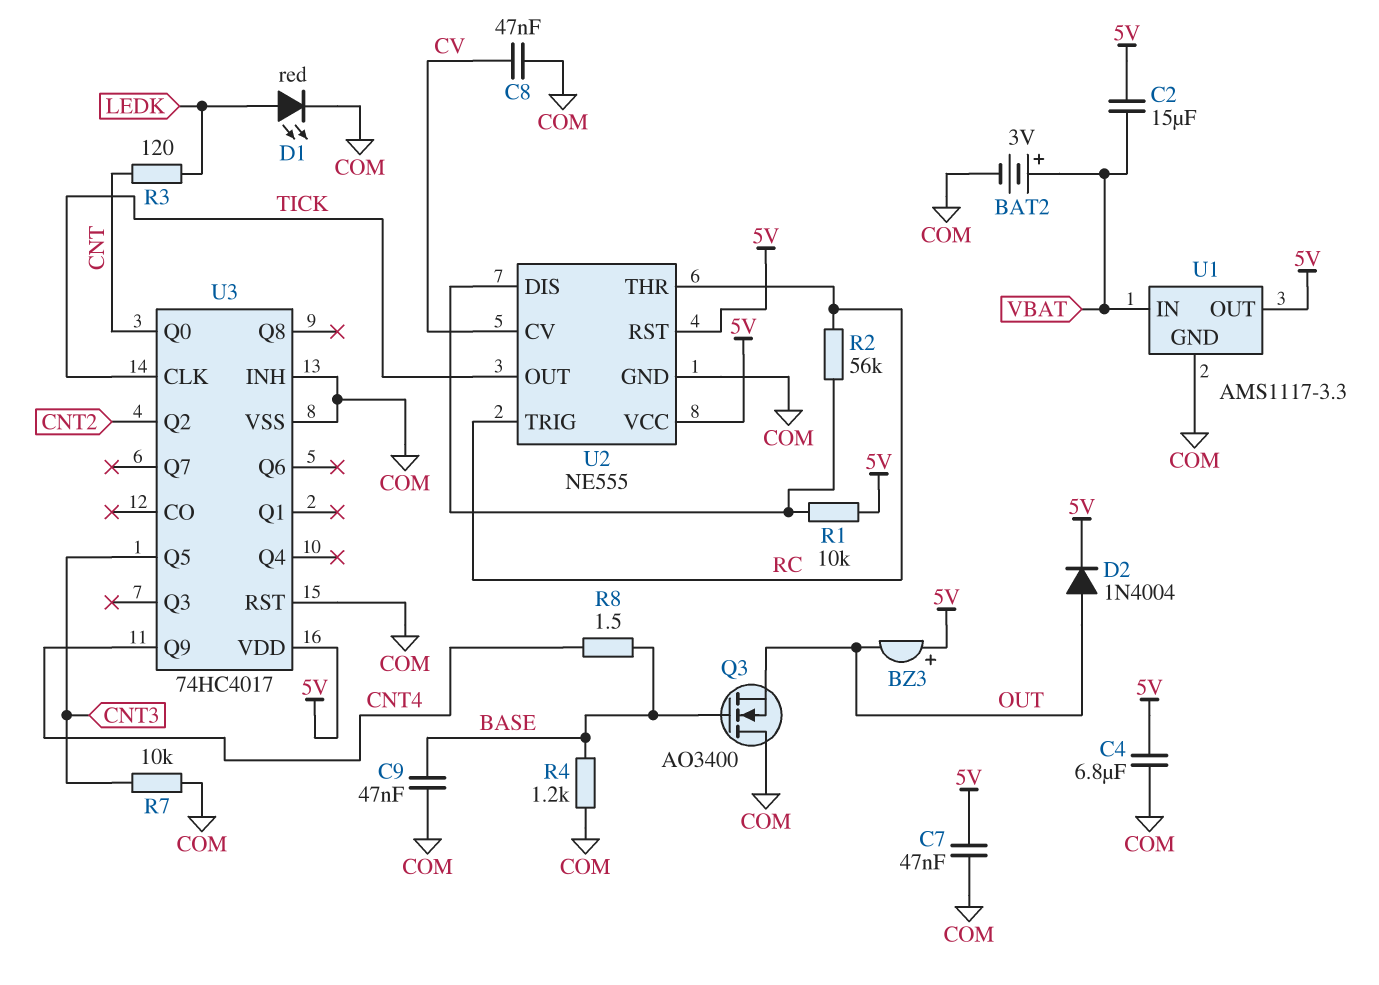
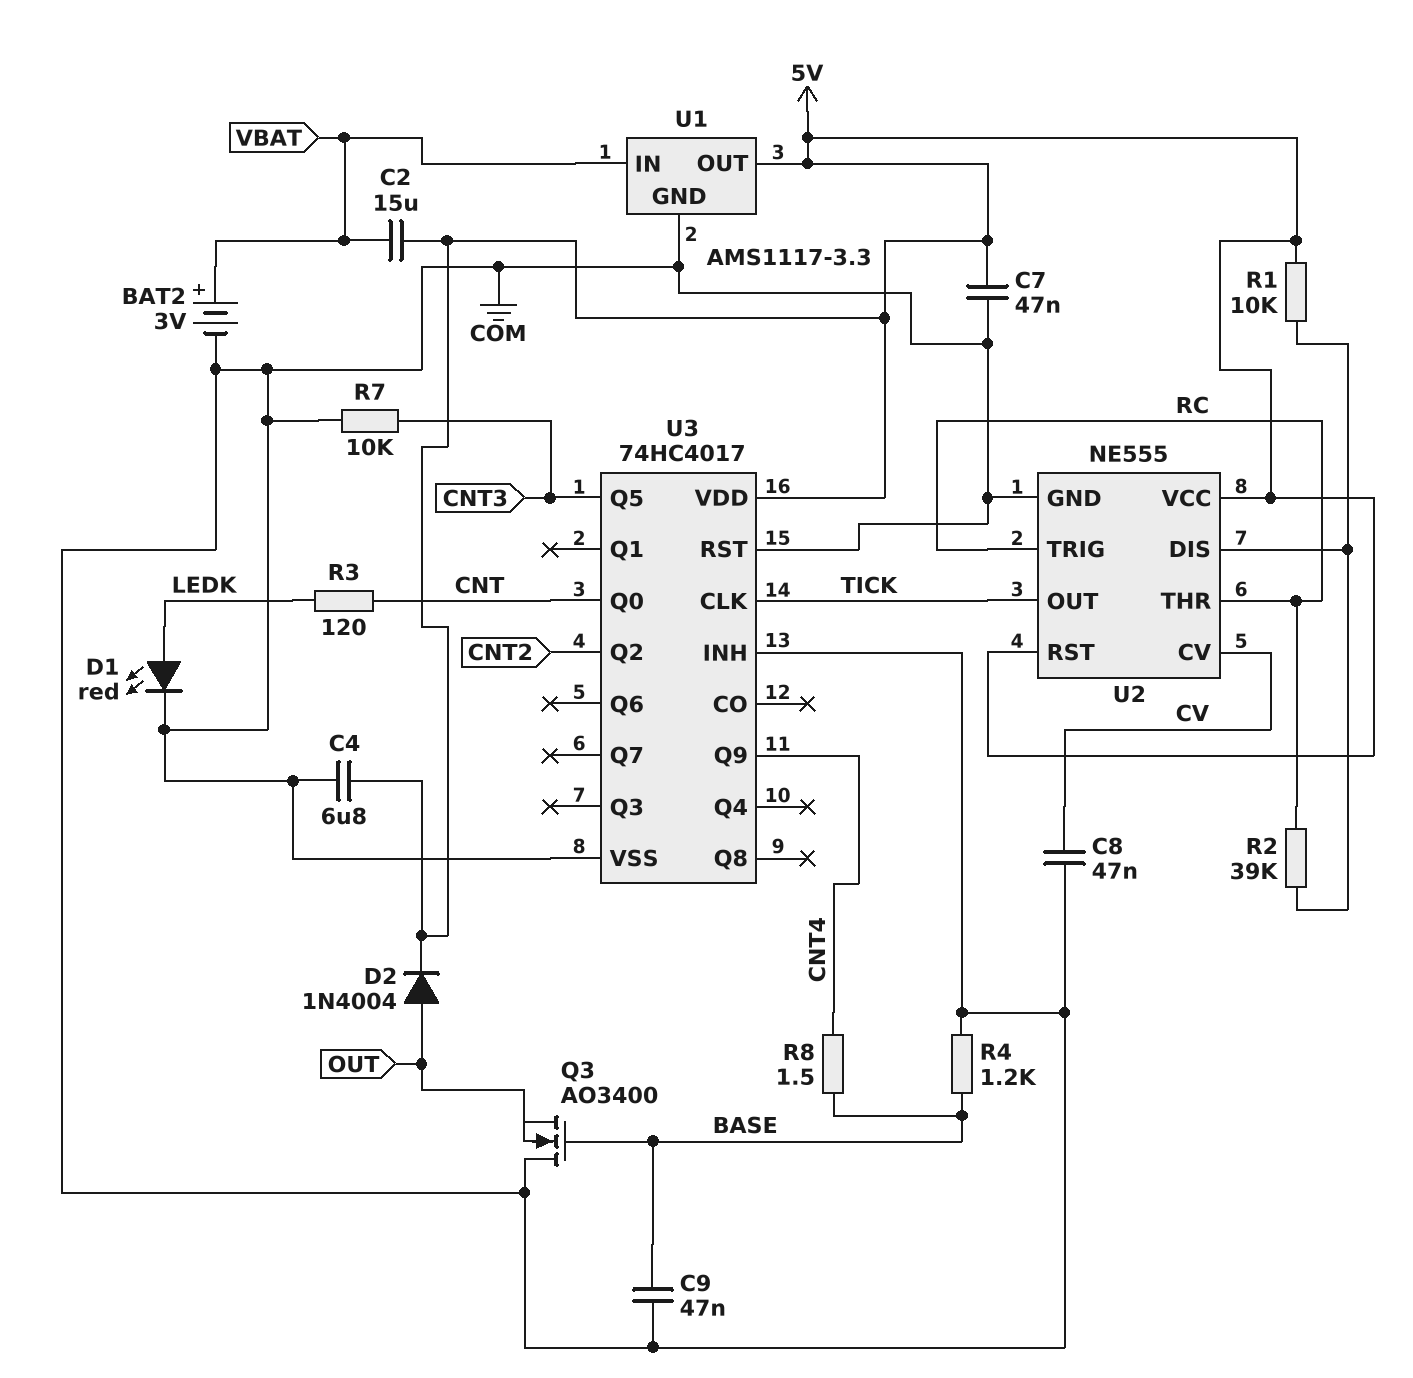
BZ3: buzzer (plus 5V, minus OUT) -> none
R2: 56k (RC, U2/DIS) -> 39k (RC, U2/DIS)

